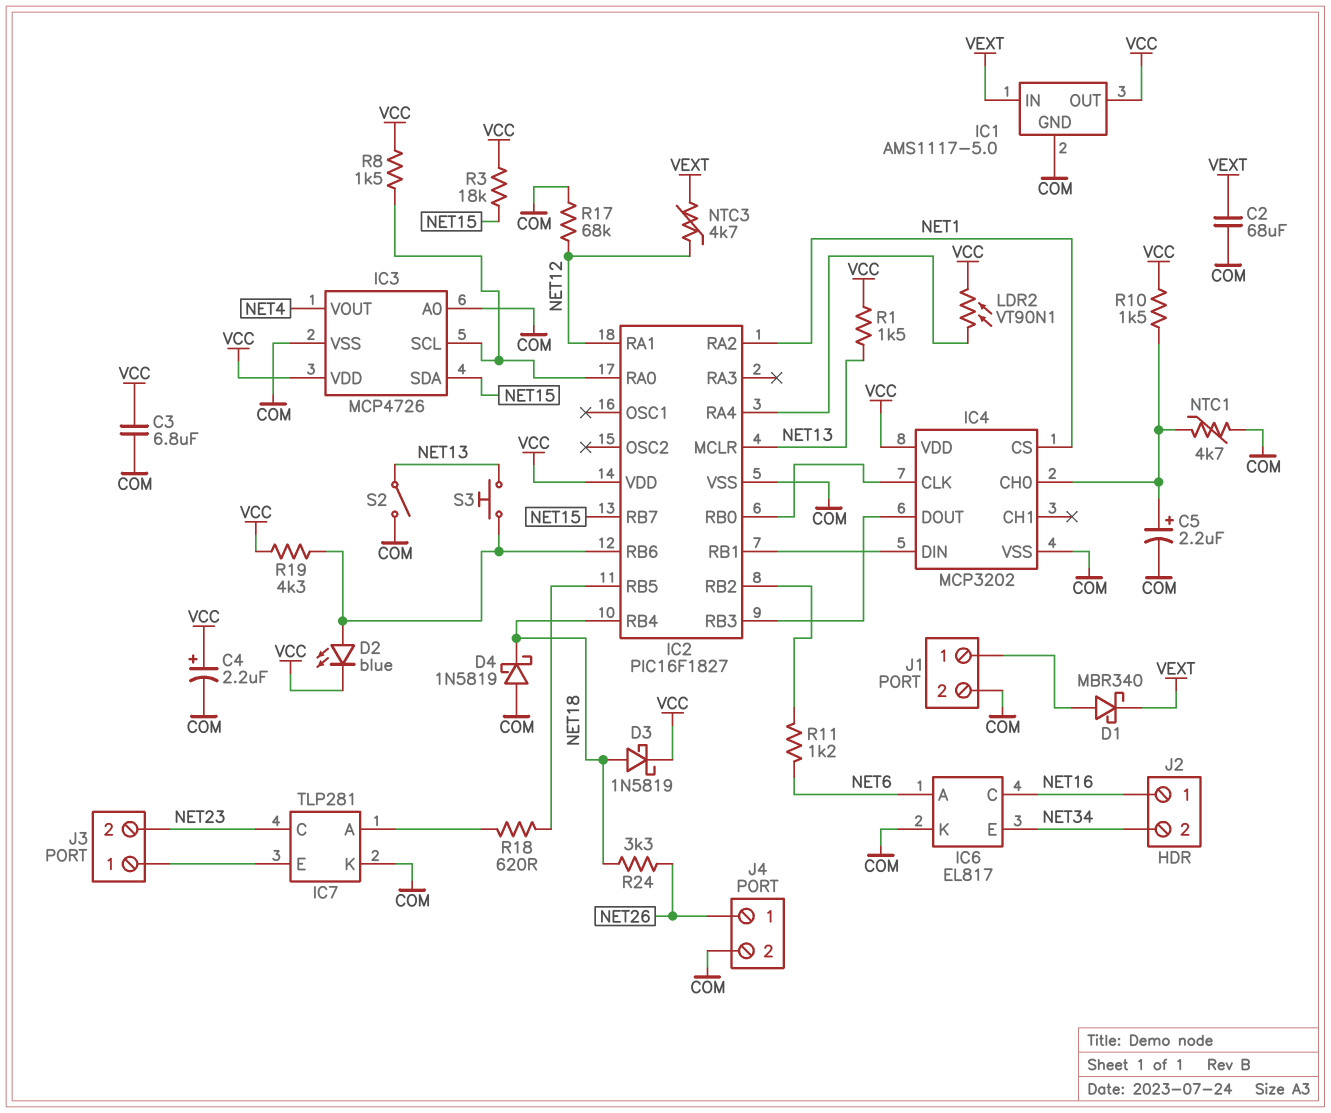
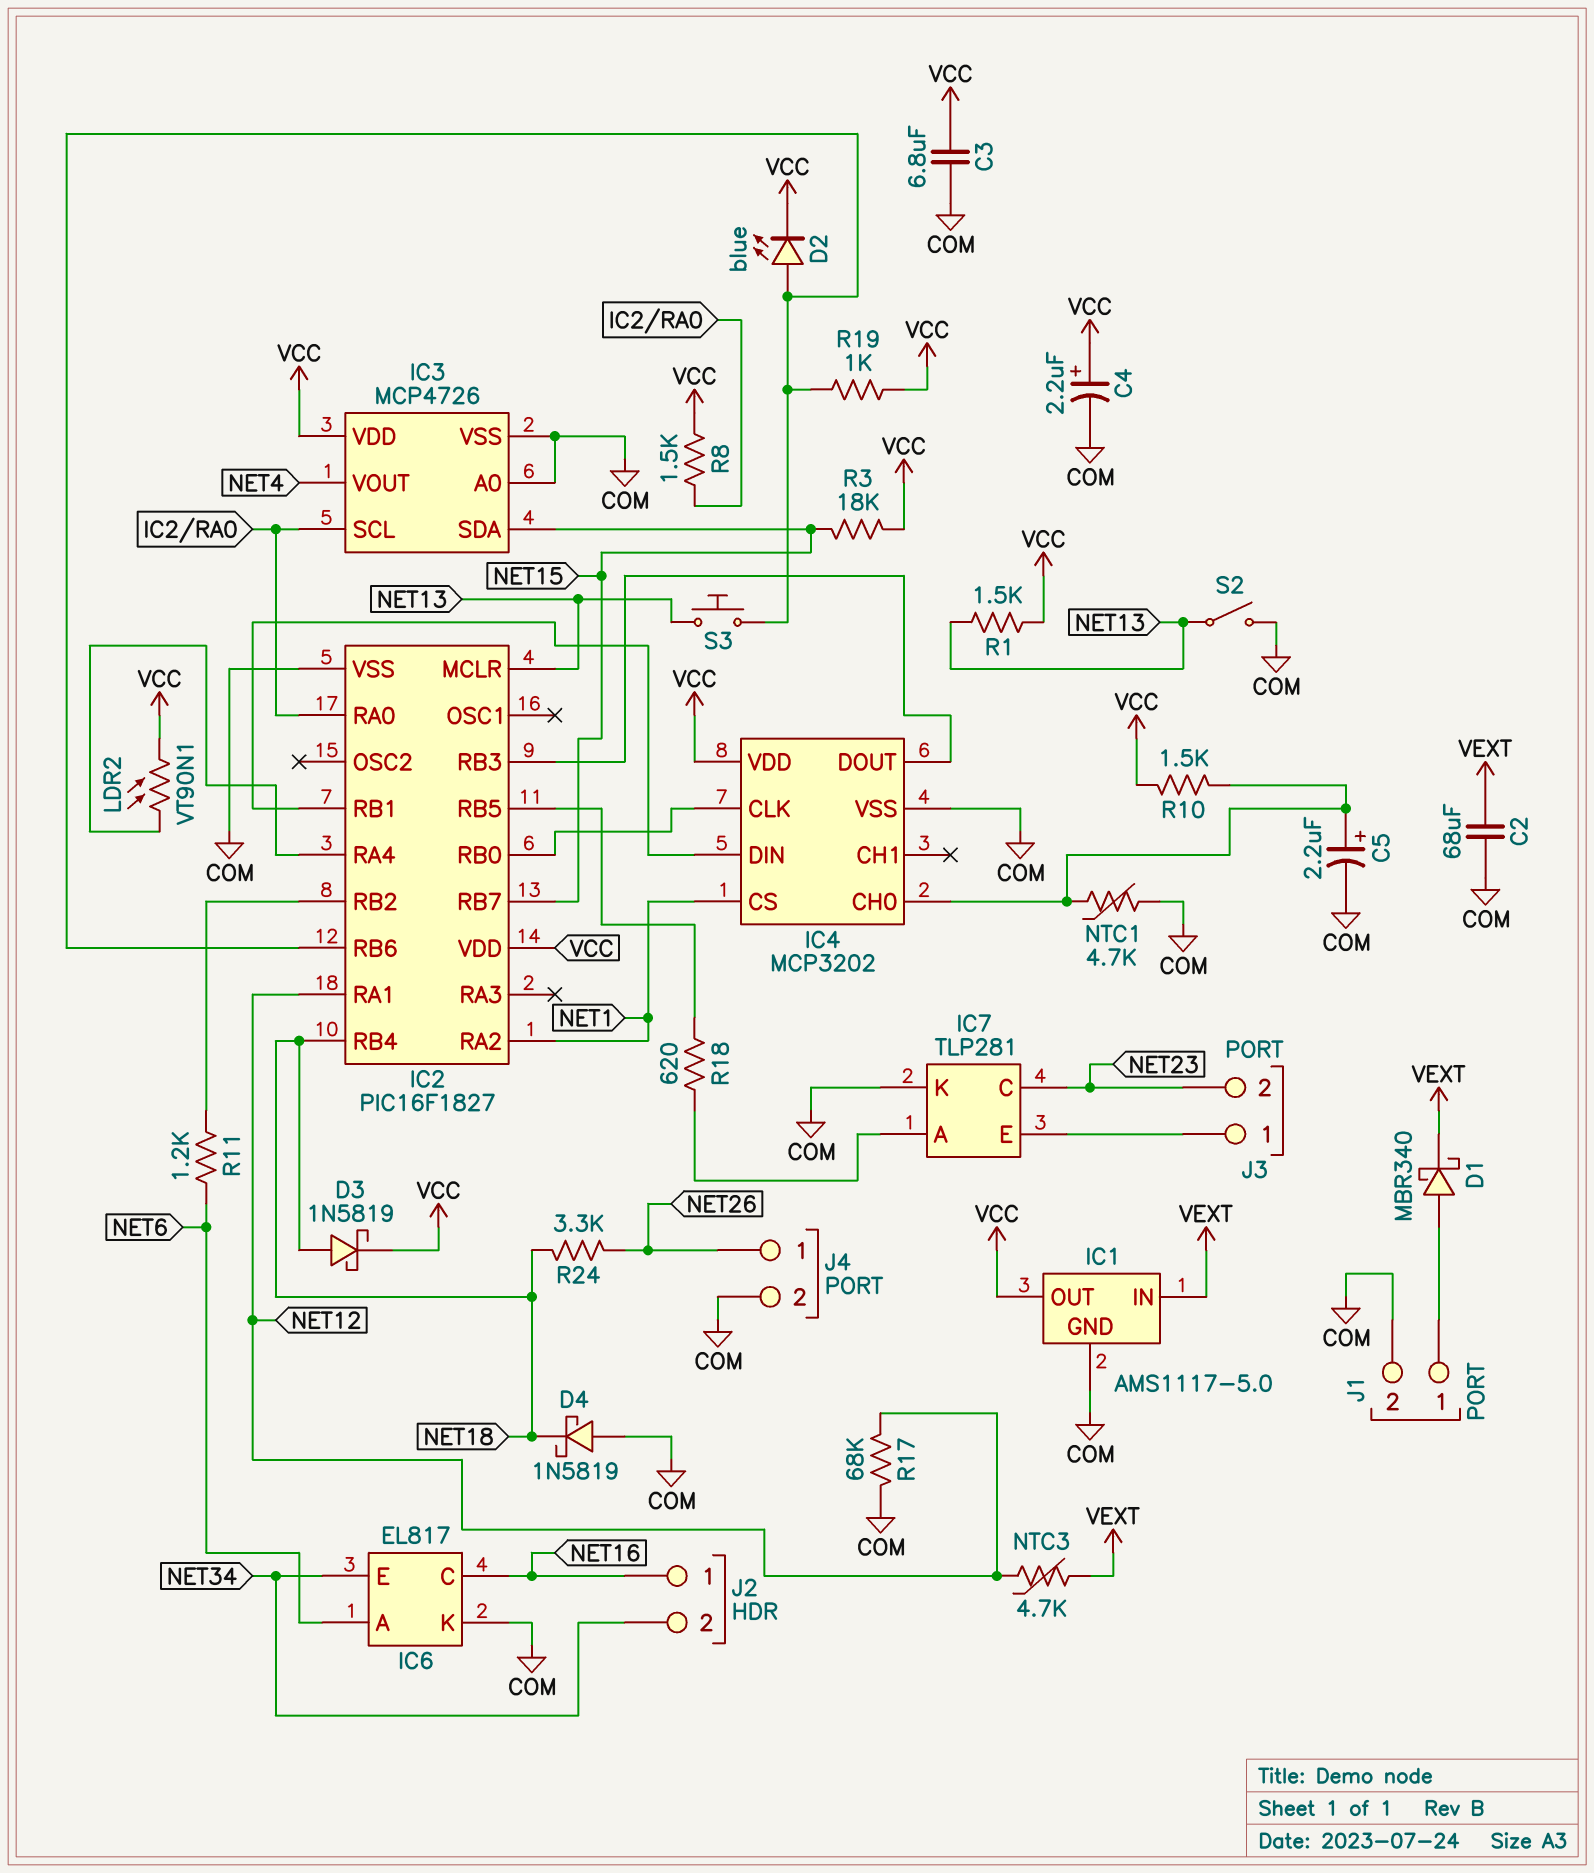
R19: 4.3k (IC2/RB6, VCC) -> 1k (IC2/RB6, VCC)

